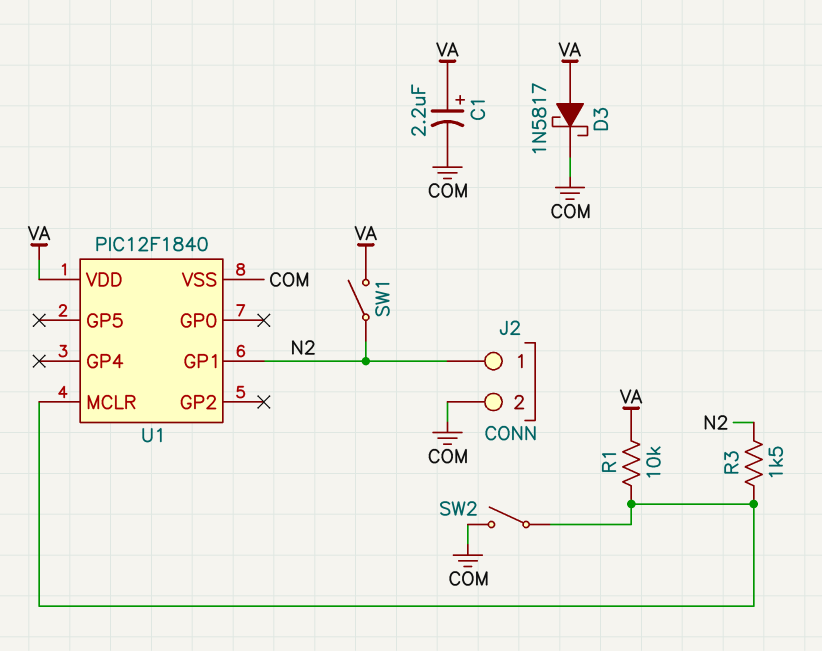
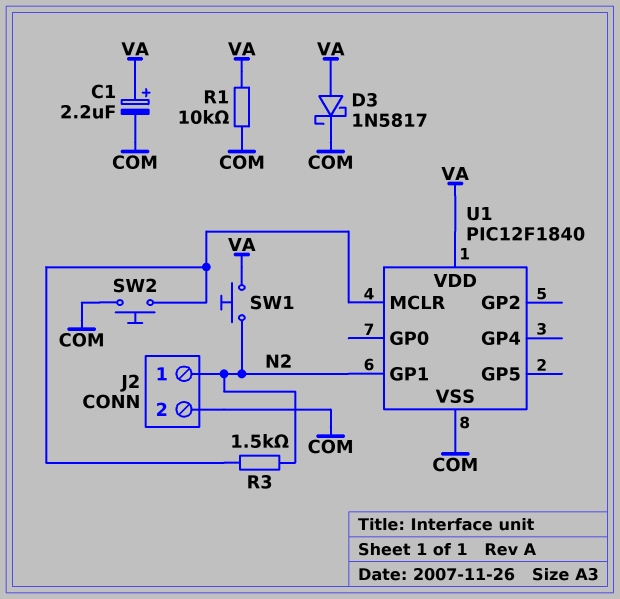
R1: 10k (U1/MCLR, VA) -> 10k (COM, VA)
SW1: switch (N2, VA) -> button (N2, VA)
SW2: switch (COM, U1/MCLR) -> button (COM, U1/MCLR)

